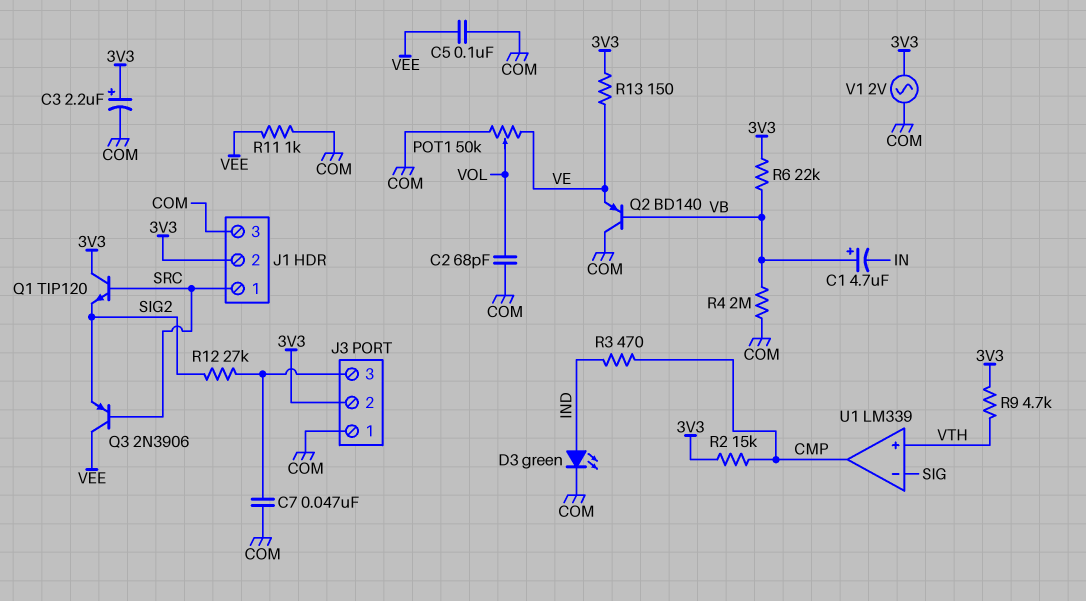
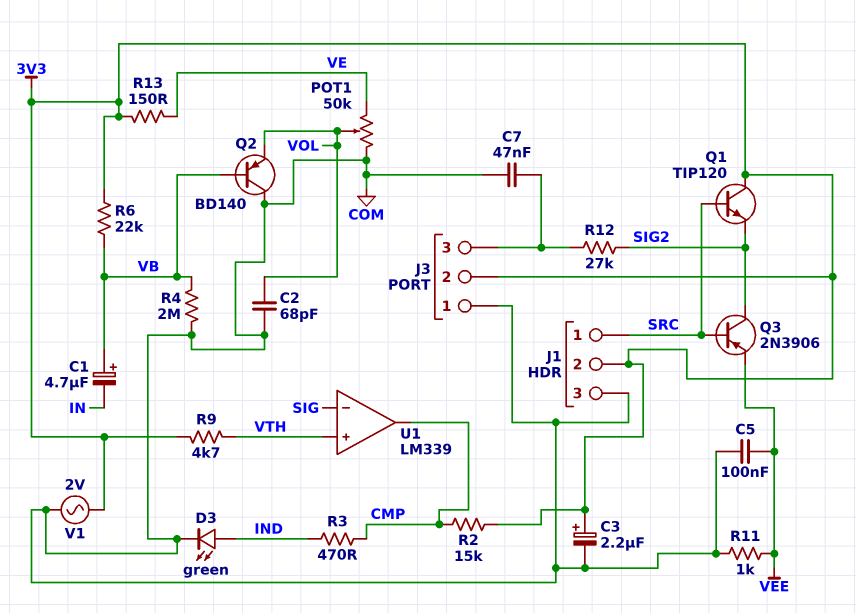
Q2: PNP BD140 (B VB, C COM, E VE) -> PNP BD140 (B VB, C COM, E VOL)
Q3: PNP 2N3906 (B SRC, C VEE, E SIG2) -> PNP 2N3906 (B SRC, C SIG2, E VEE)

